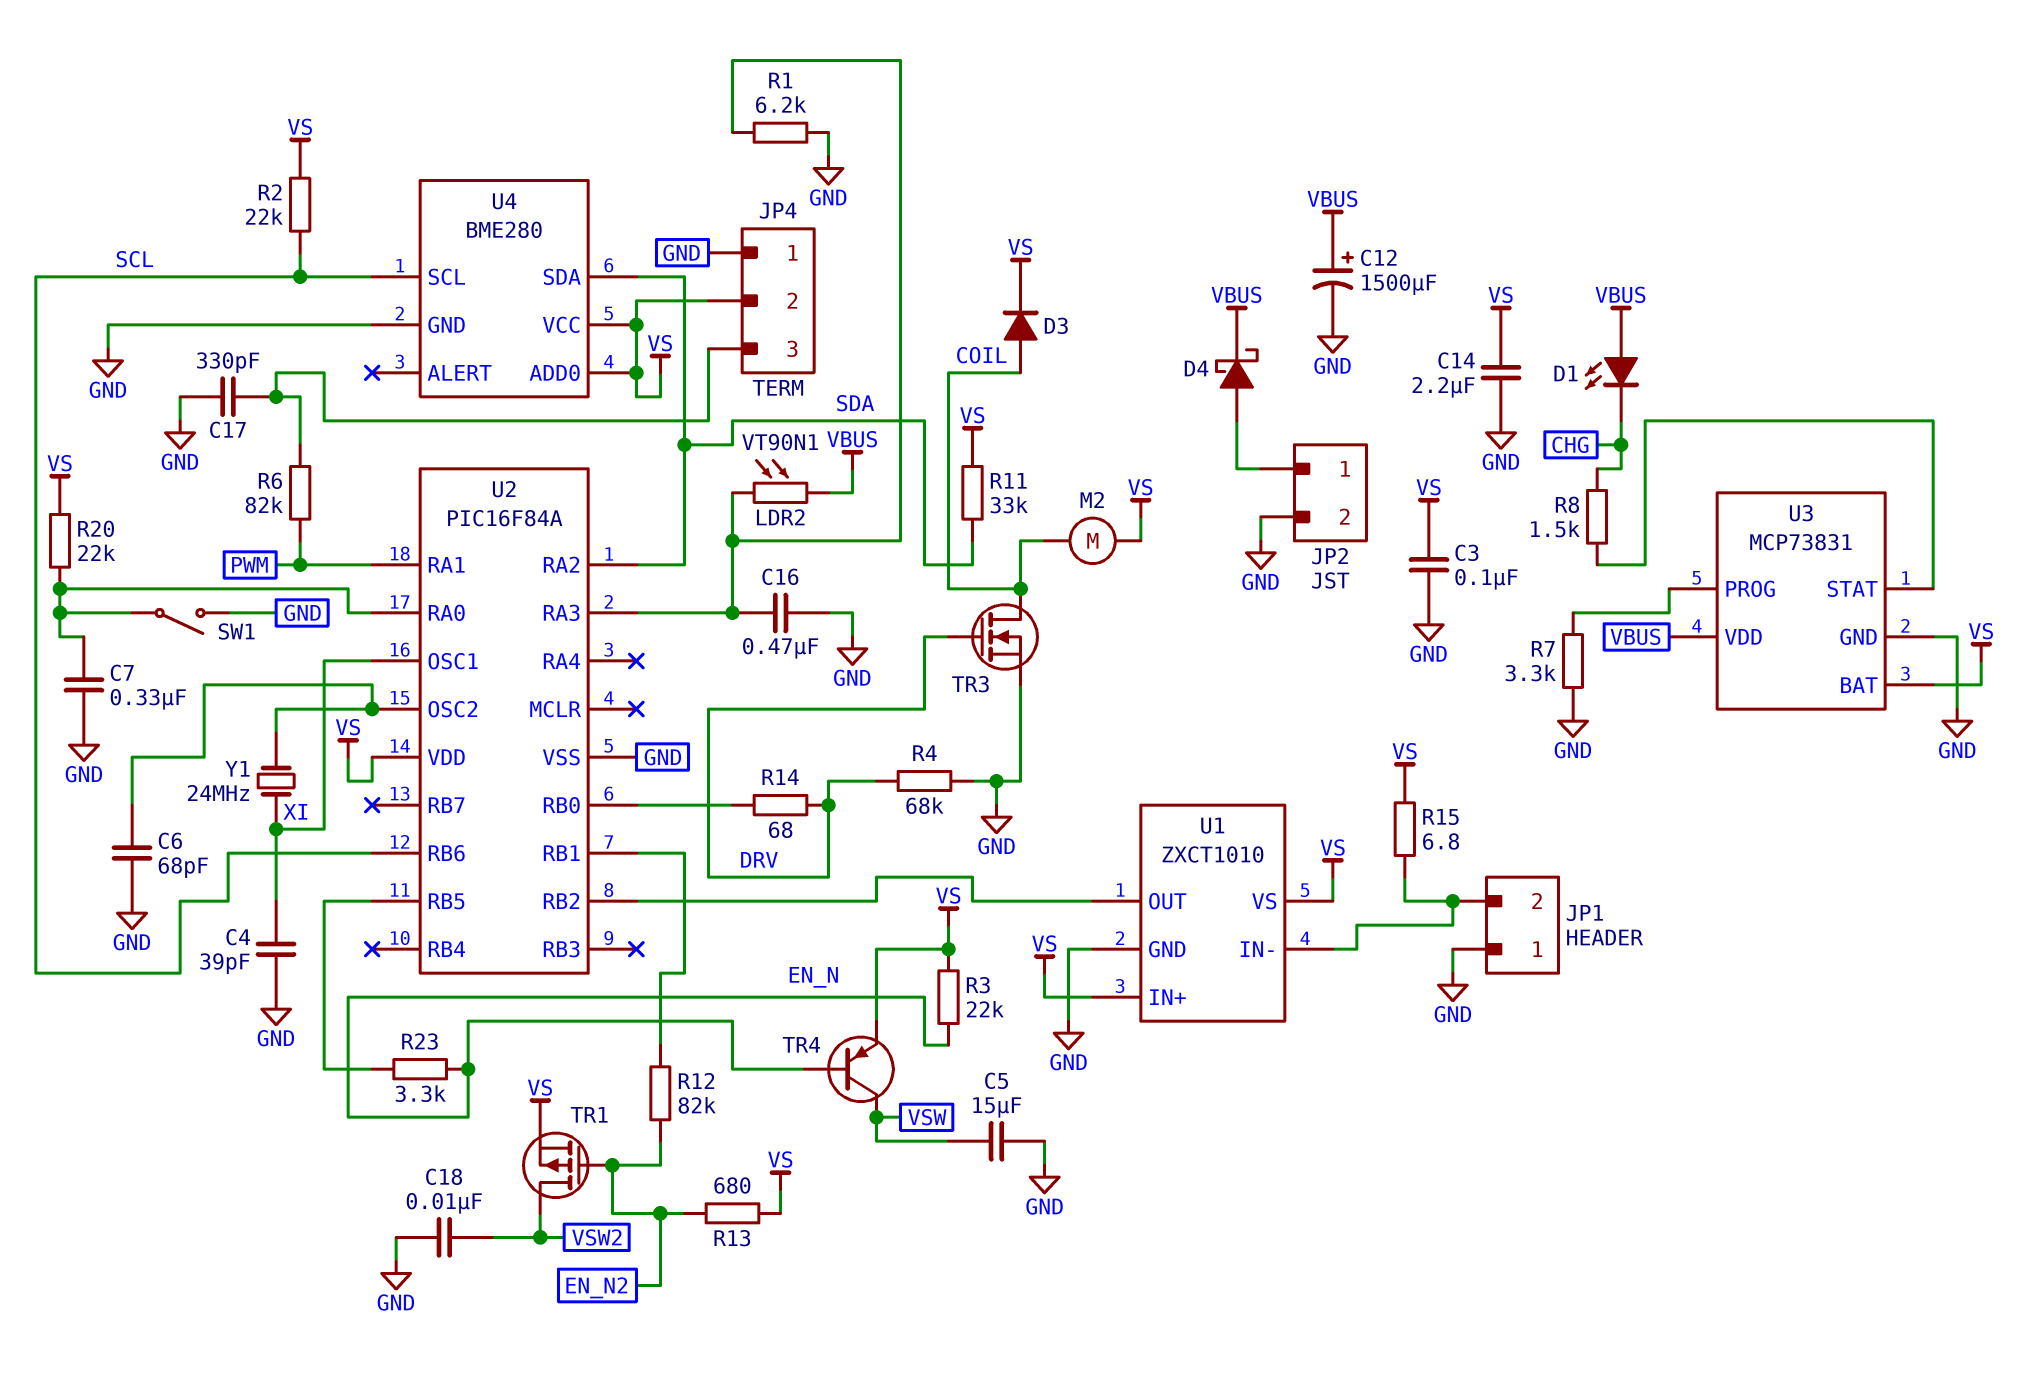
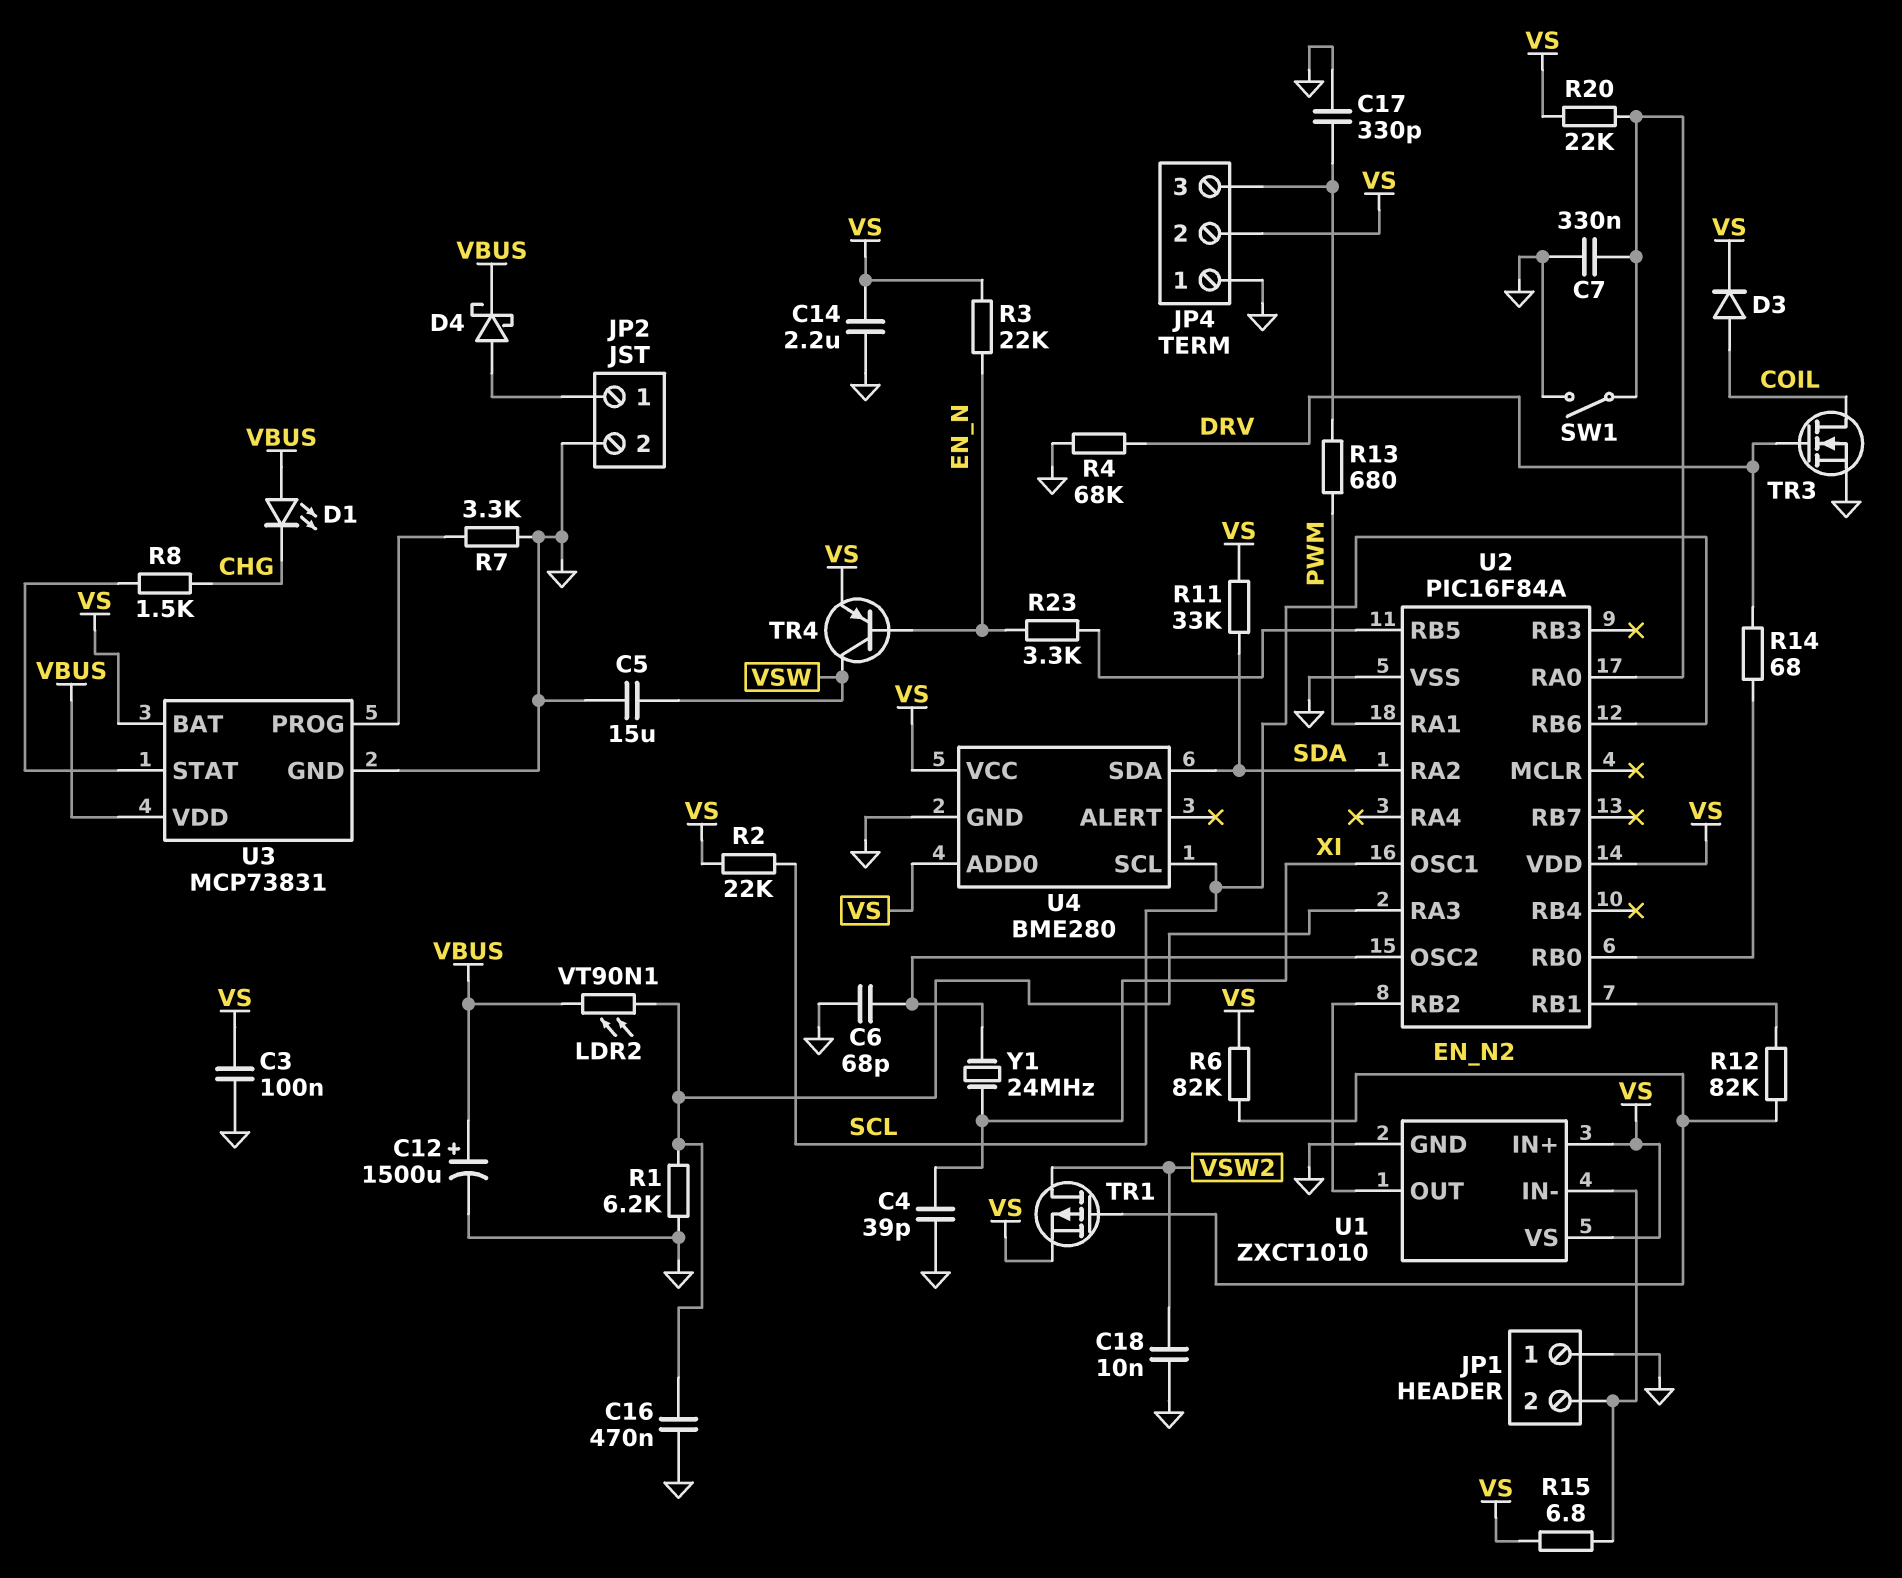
M2: motor (COIL, VS) -> none
R6: 82k (JP4/3, PWM) -> 82k (EN_N2, VS)
R13: 680 (EN_N2, VS) -> 680 (JP4/3, PWM)

